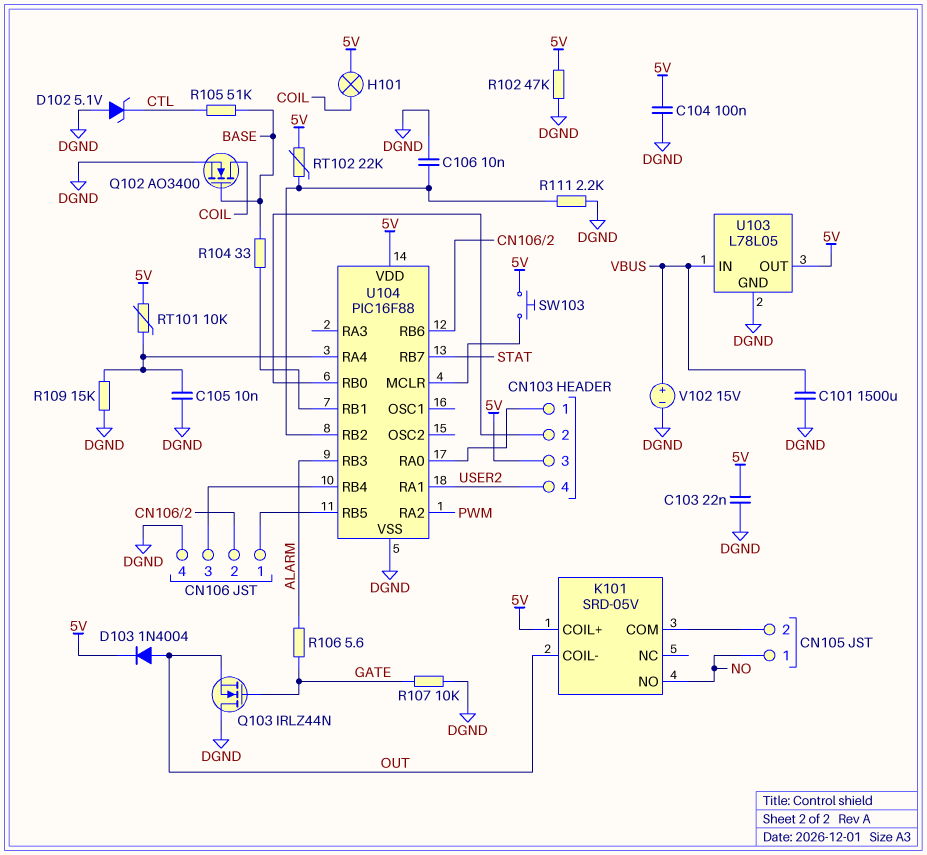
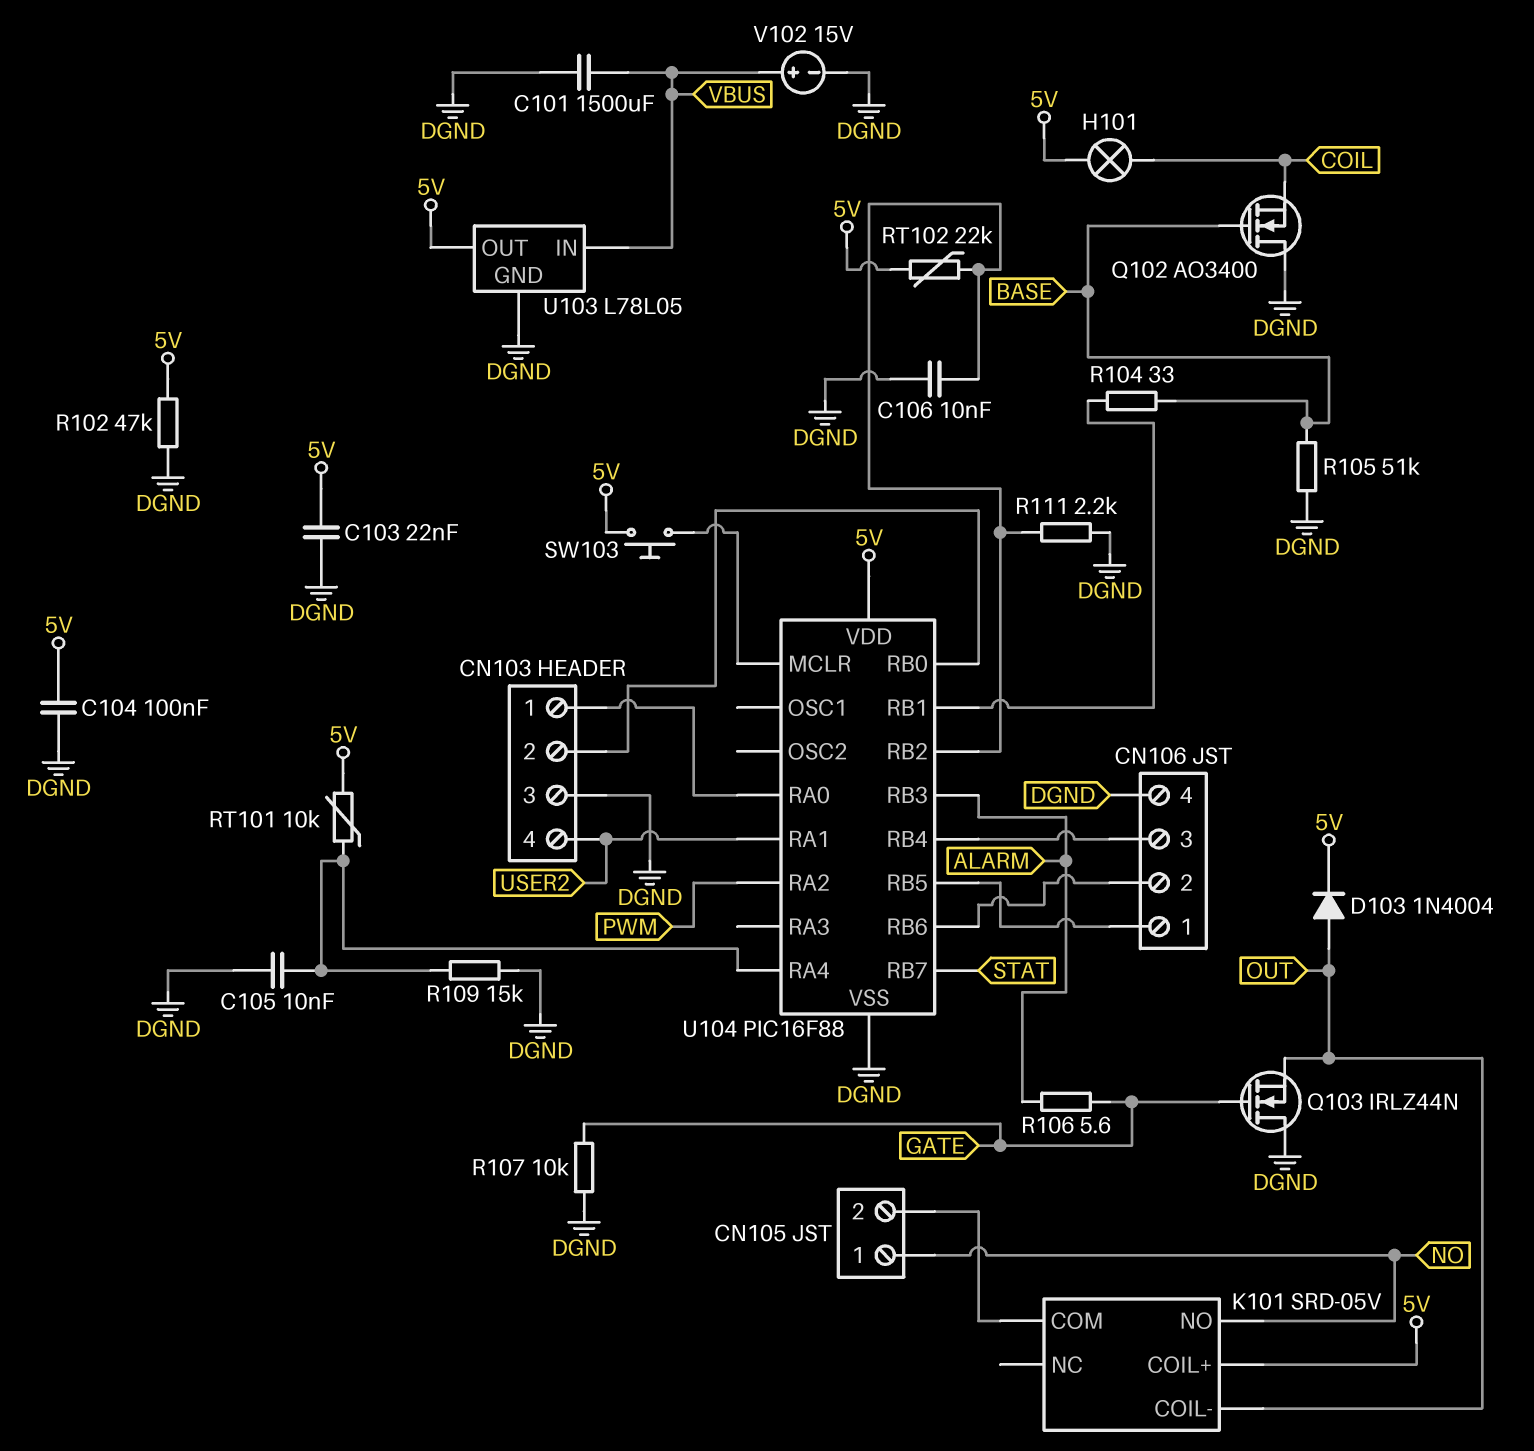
CN103 pin 3: 5V -> DGND
D102: zener 5.1V (A DGND, K CTL) -> none
Q102: NMOS AO3400 (G BASE, D COIL, S DGND) -> NMOS AO3400 (G BASE, D DGND, S COIL)
R105: 51k (BASE, CTL) -> 51k (BASE, DGND)

